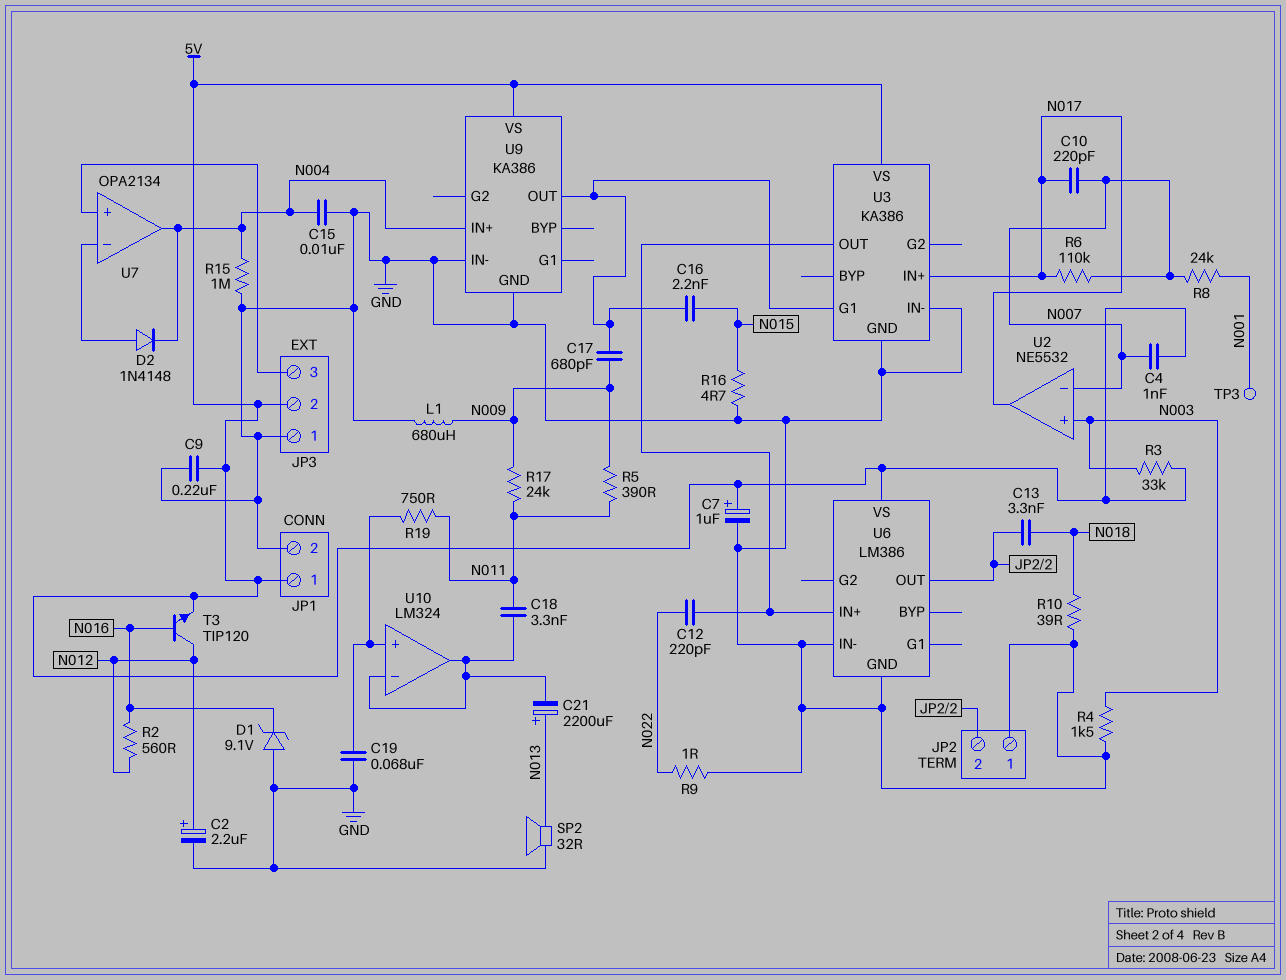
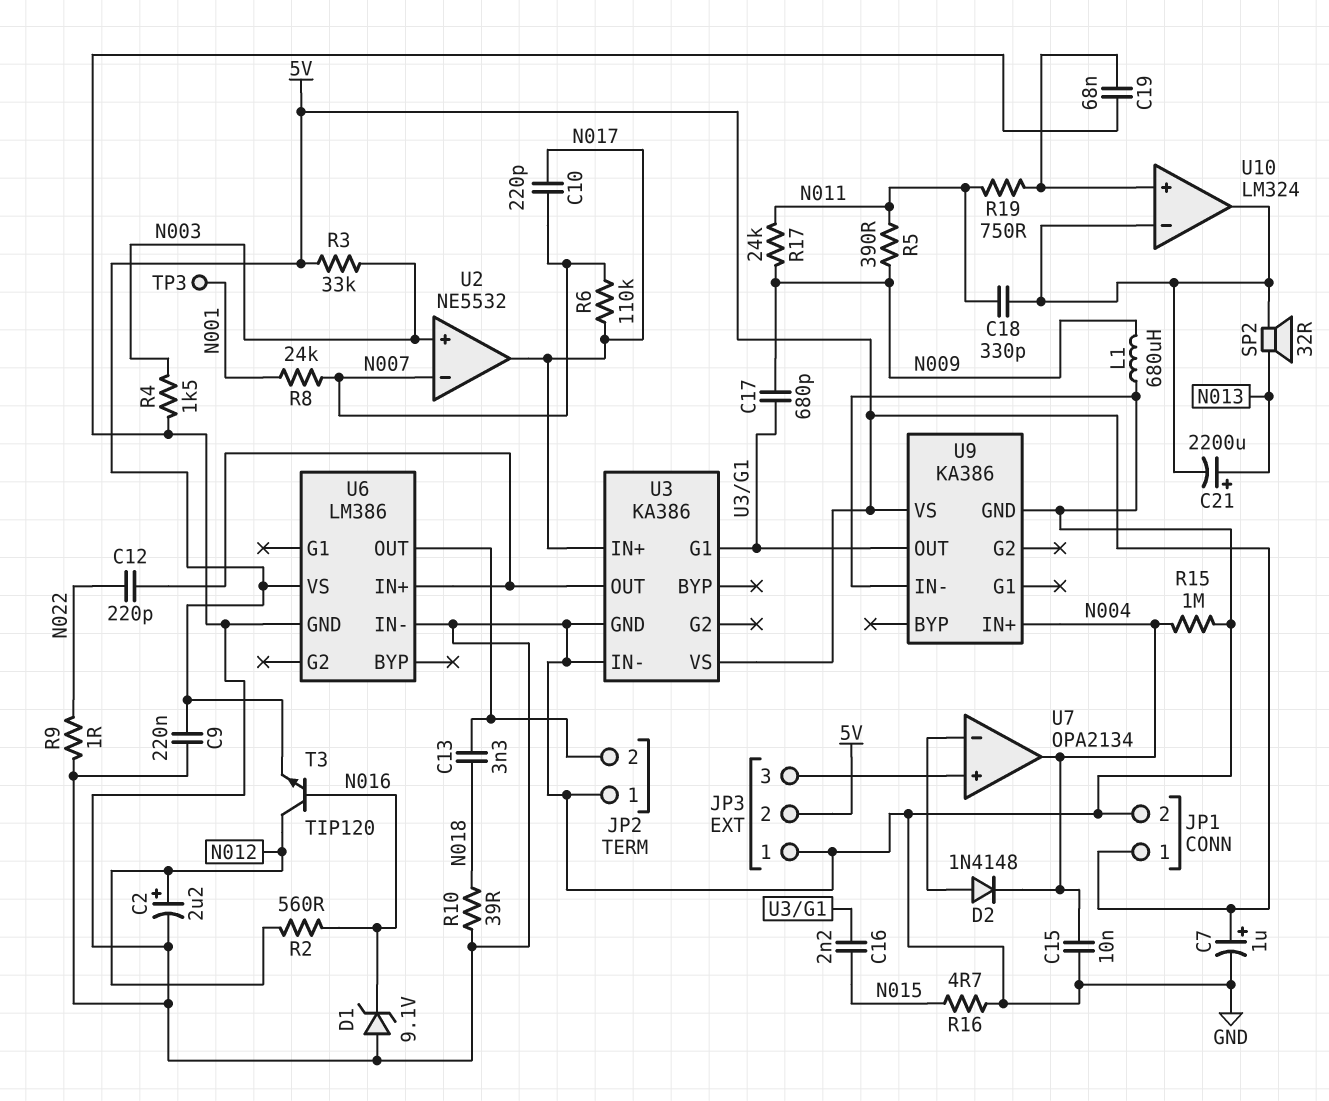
C4: 1nF (5V, N007) -> none
C18: 3.3nF (N011, U10/in-) -> 330pF (N011, U10/in-)
SP2: speaker 32R (GND, N013) -> speaker 32R (N013, U10/in-)

